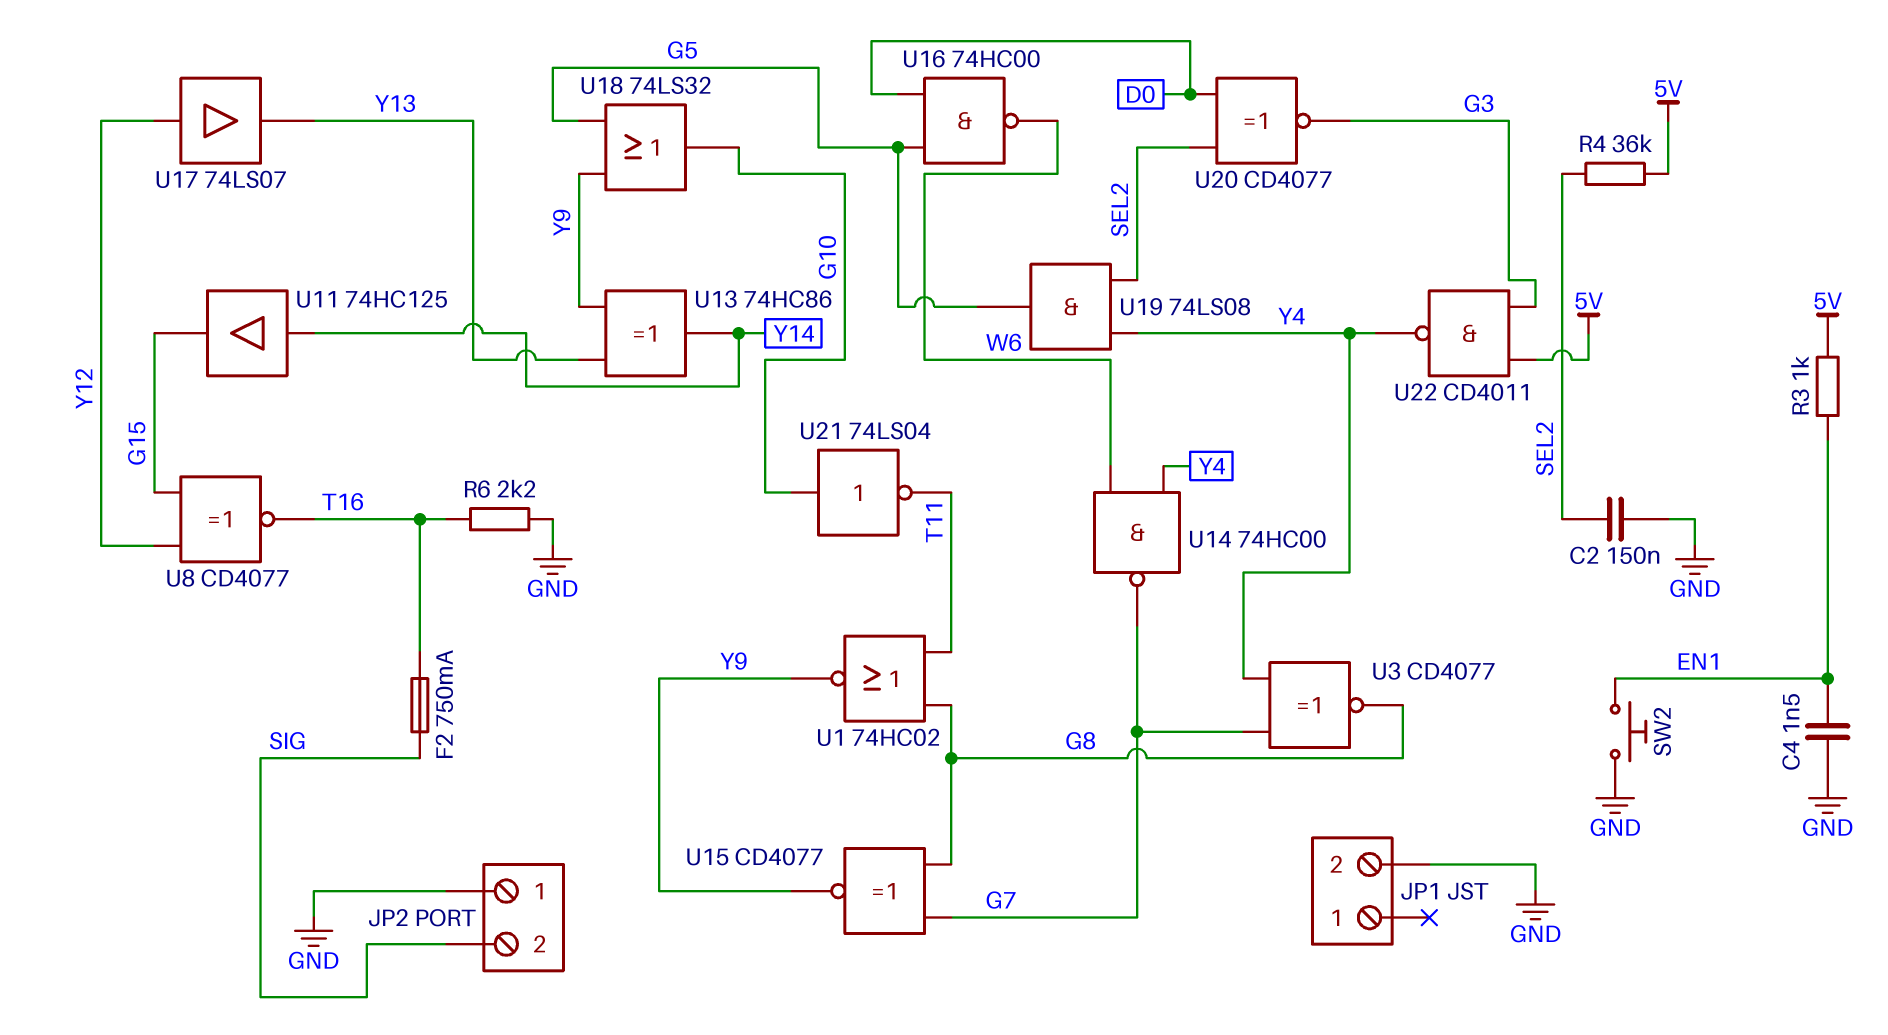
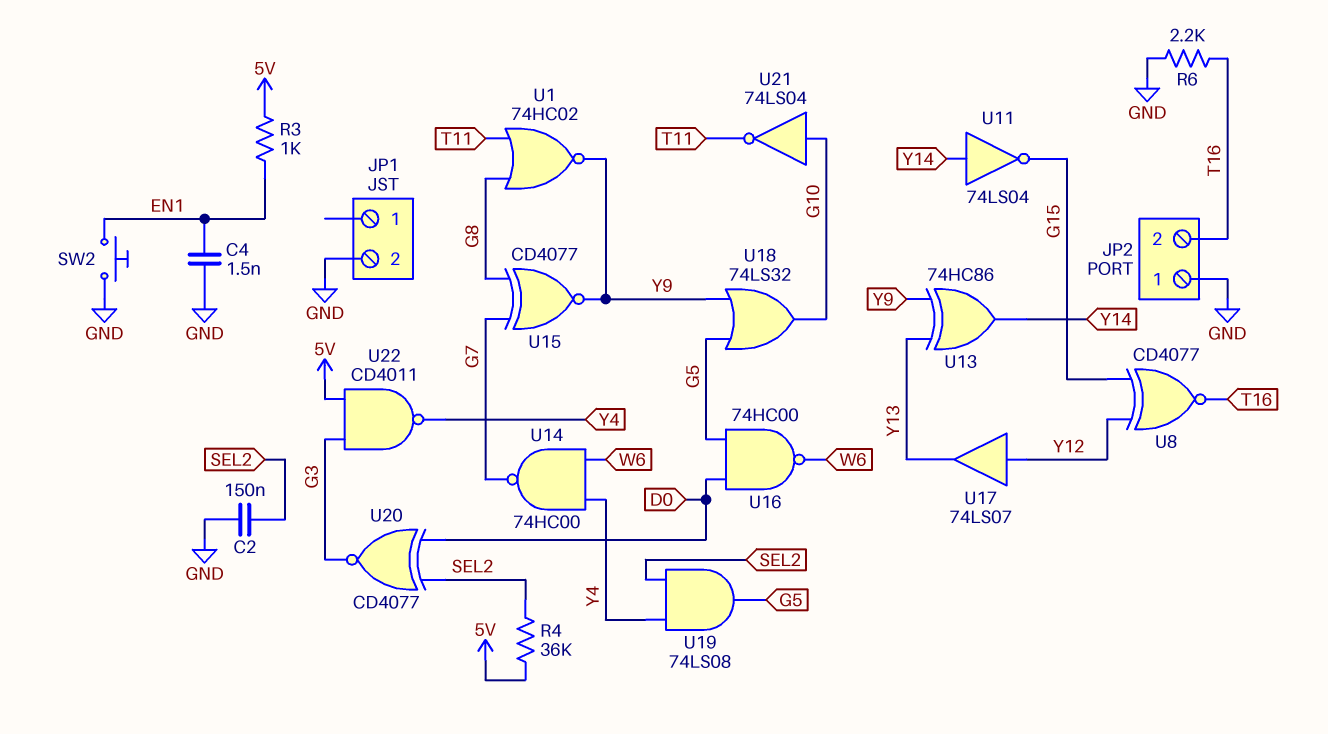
F2: 750mA (SIG, T16) -> none
JP2 pin 2: SIG -> T16
U3: XNOR CD4077 (in G7, in Y4, out G8) -> none
U11: buffer 74HC125 (in Y14, out G15) -> NOT 74LS04 (in Y14, out G15)

